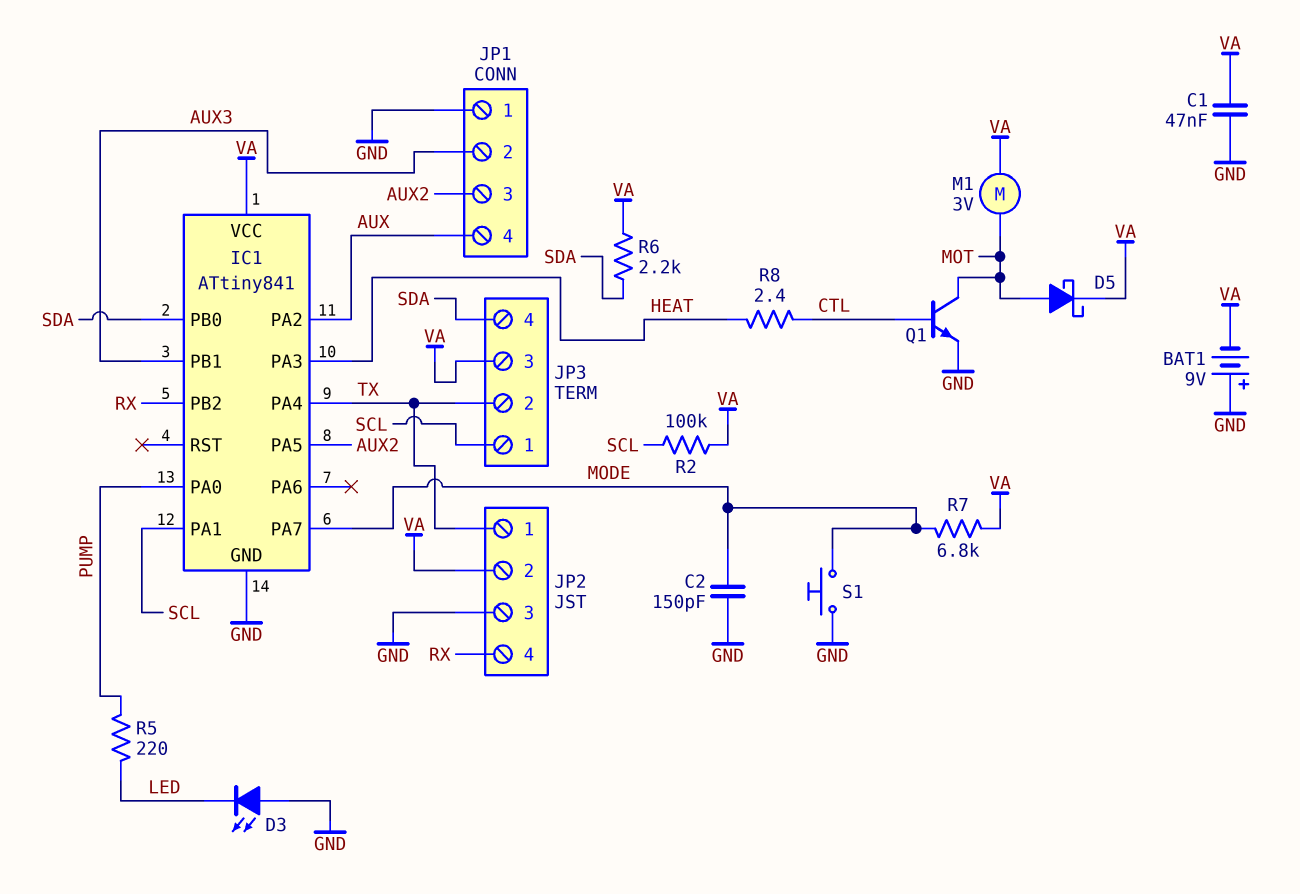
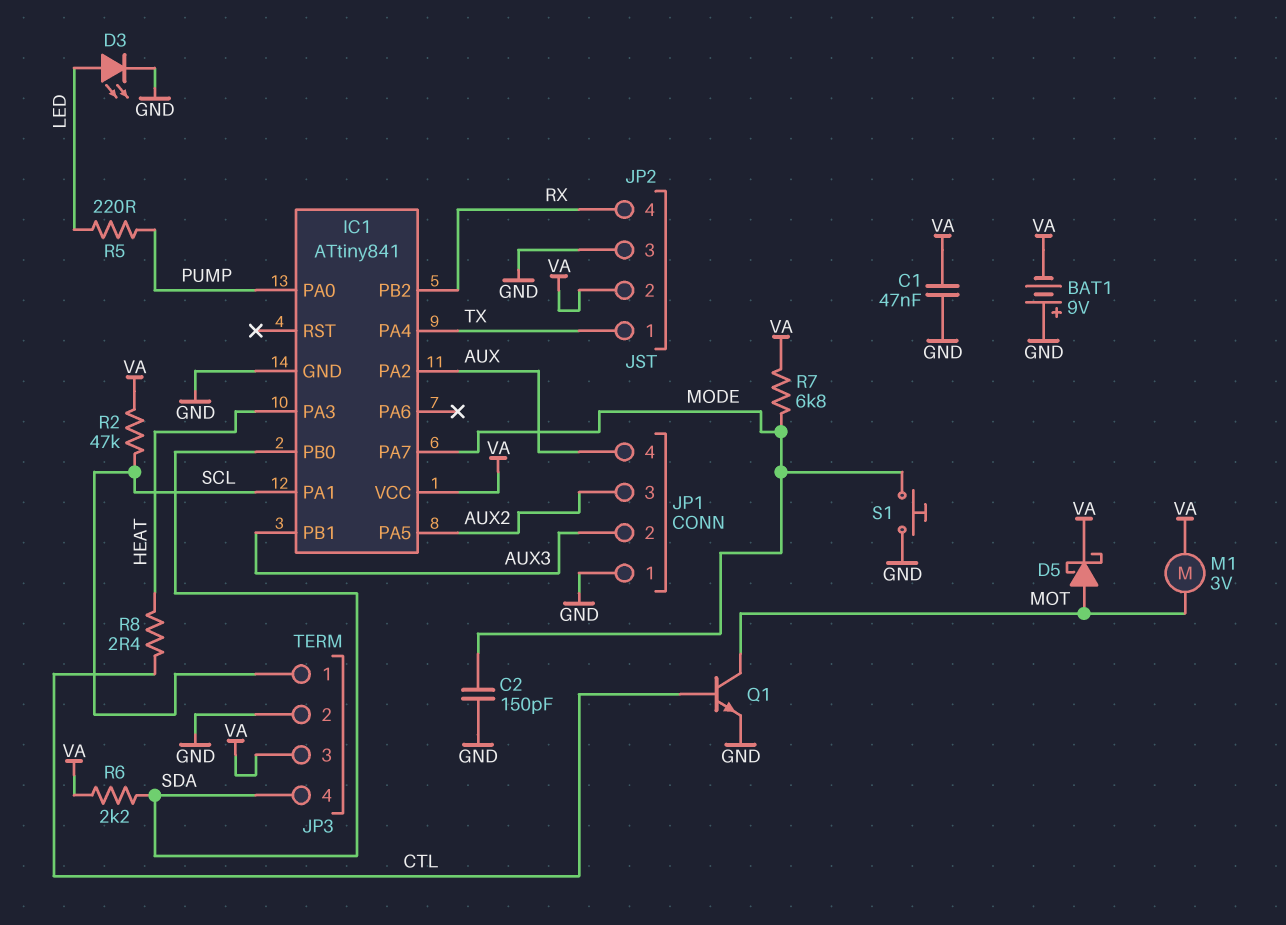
D3: LED (A GND, K LED) -> LED (A LED, K GND)
JP3 pin 2: TX -> GND
R2: 100k (SCL, VA) -> 47k (SCL, VA)

